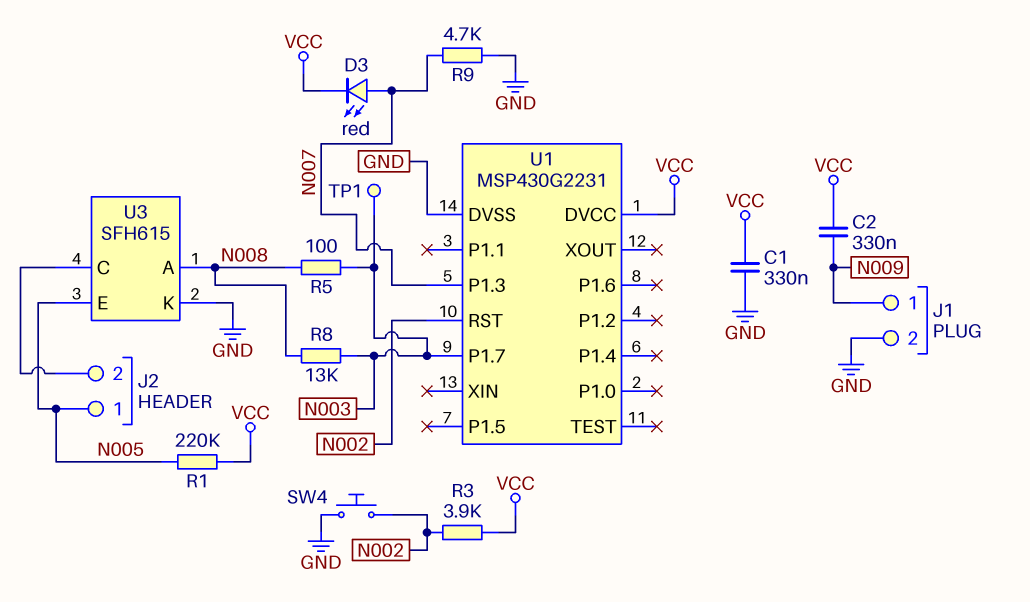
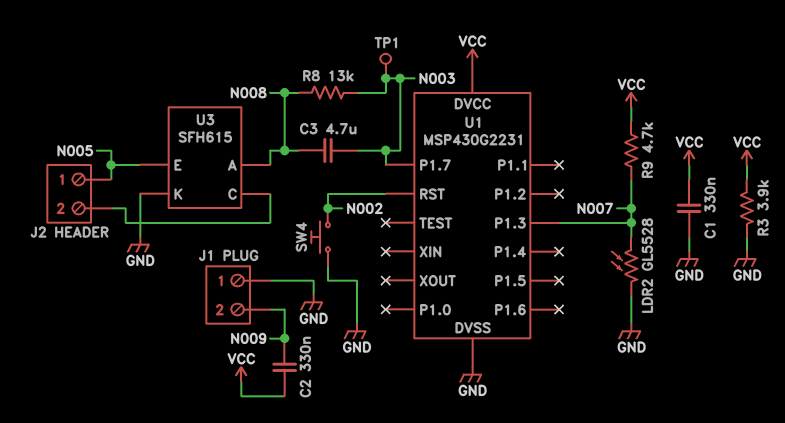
C3: none -> 4.7uF (N003, N008)
D3: LED red (A N007, K VCC) -> none
J1 pin 1: N009 -> GND
J1 pin 2: GND -> N009
LDR2: none -> GL5528 (GND, N007)
R1: 220k (N005, VCC) -> none
R3: 3.9k (N002, VCC) -> 3.9k (GND, VCC)
R5: 100 (N003, N008) -> none
R9: 4.7k (GND, N007) -> 4.7k (N007, VCC)

